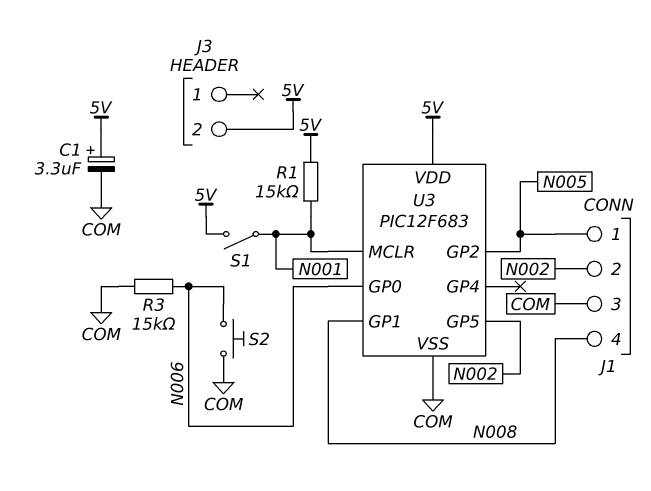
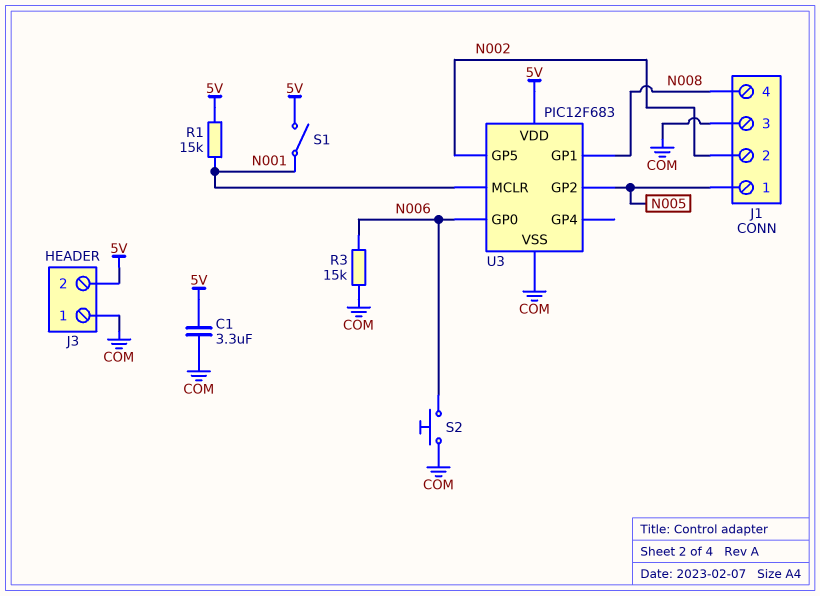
C1: 3.3uF (plus 5V, minus COM) -> 3.3uF (5V, COM)
J3 pin 1: none -> COM

